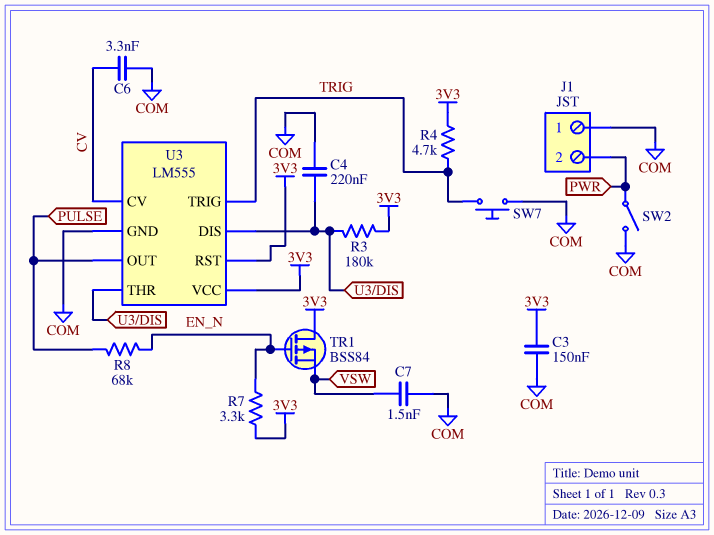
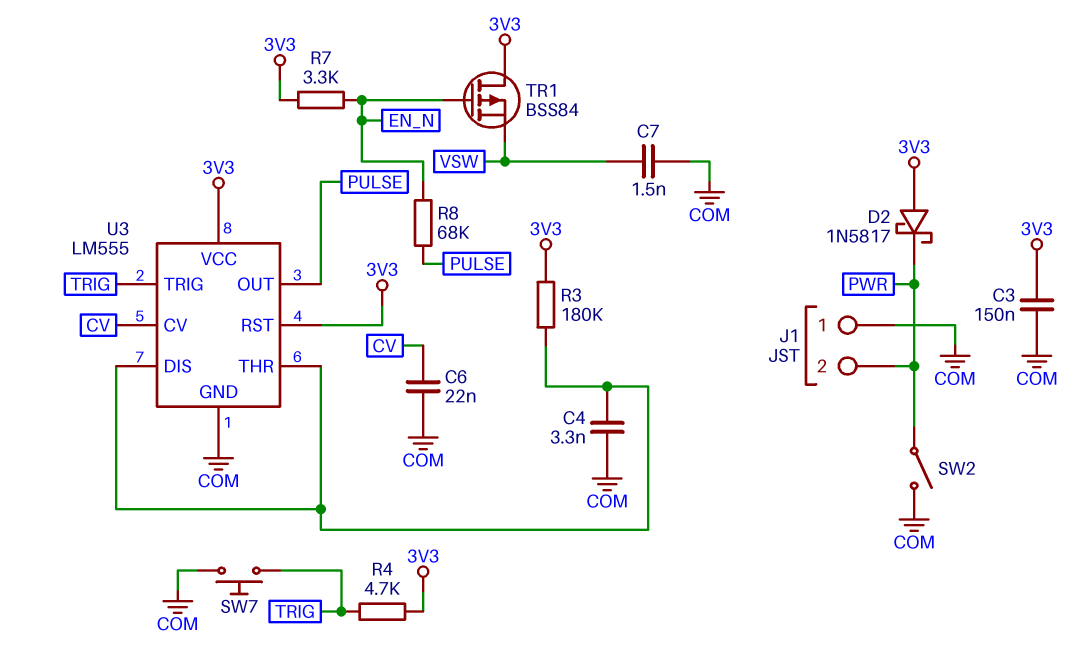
C4: 220nF (COM, U3/DIS) -> 3.3nF (COM, U3/DIS)
C6: 3.3nF (COM, CV) -> 22nF (COM, CV)
D2: none -> schottky 1N5817 (A 3V3, K PWR)

